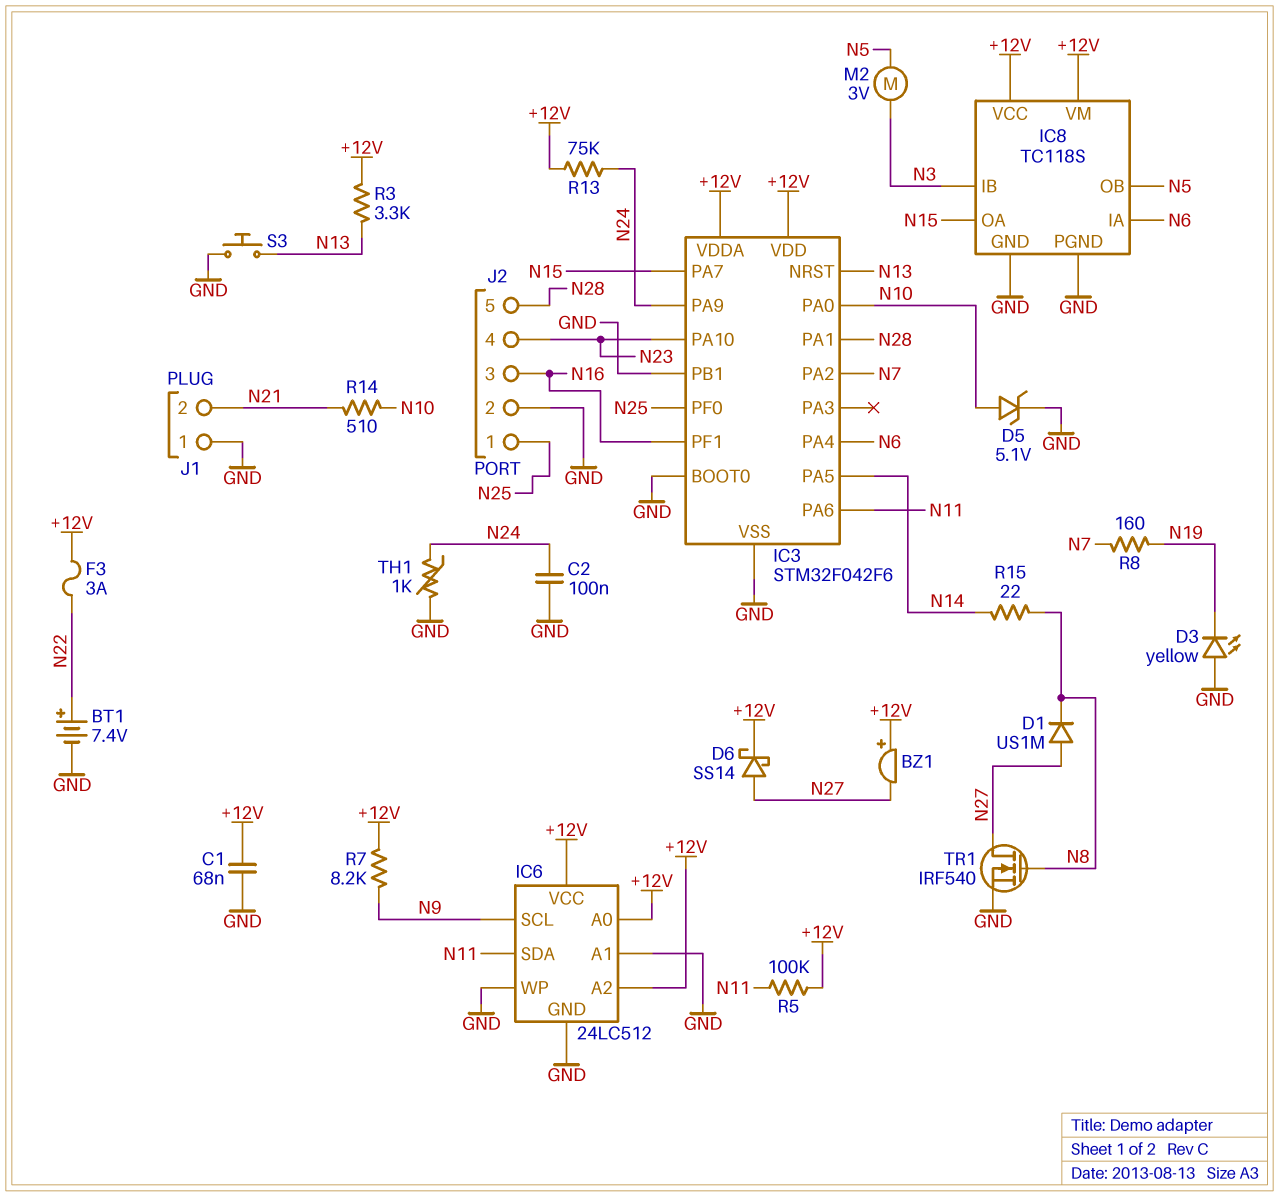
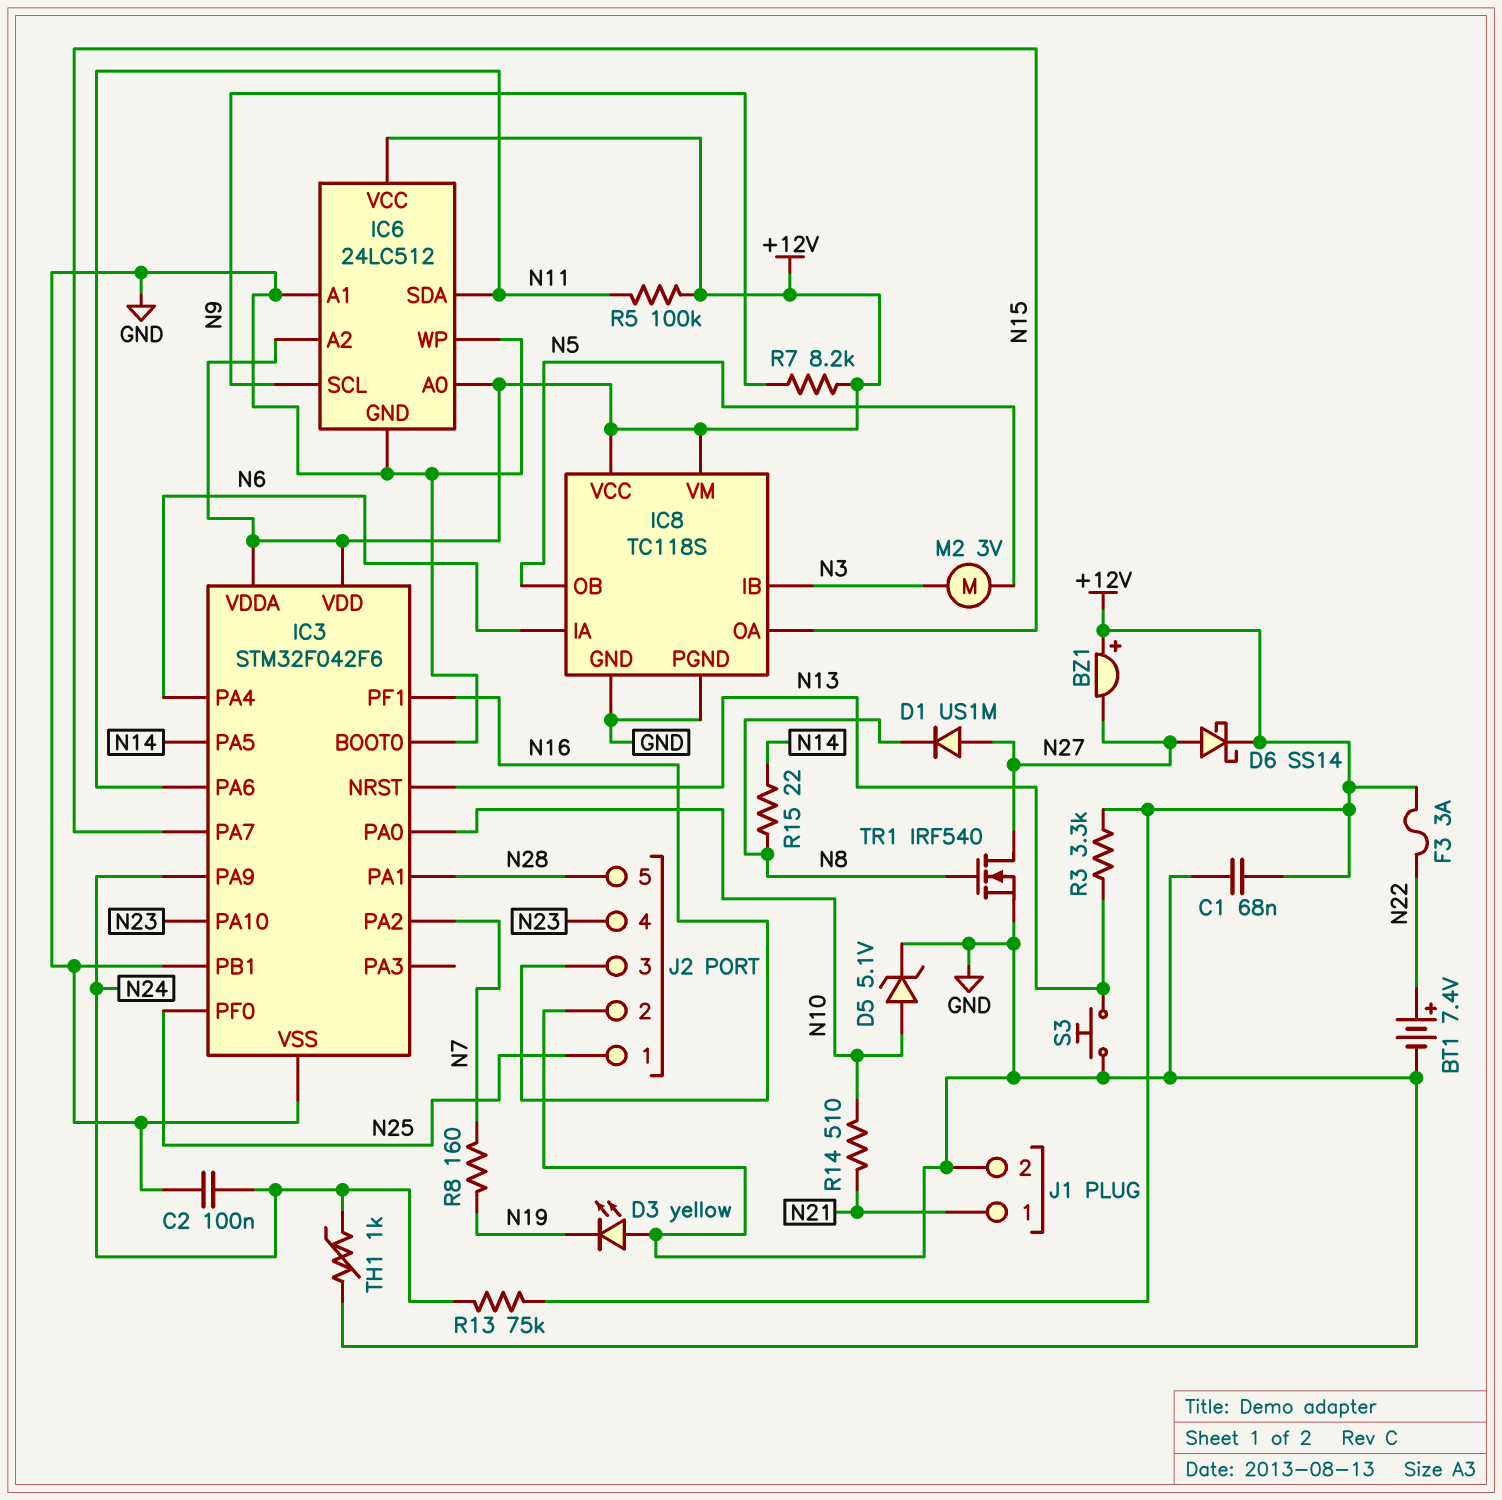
J1 pin 1: GND -> N21
J1 pin 2: N21 -> GND

